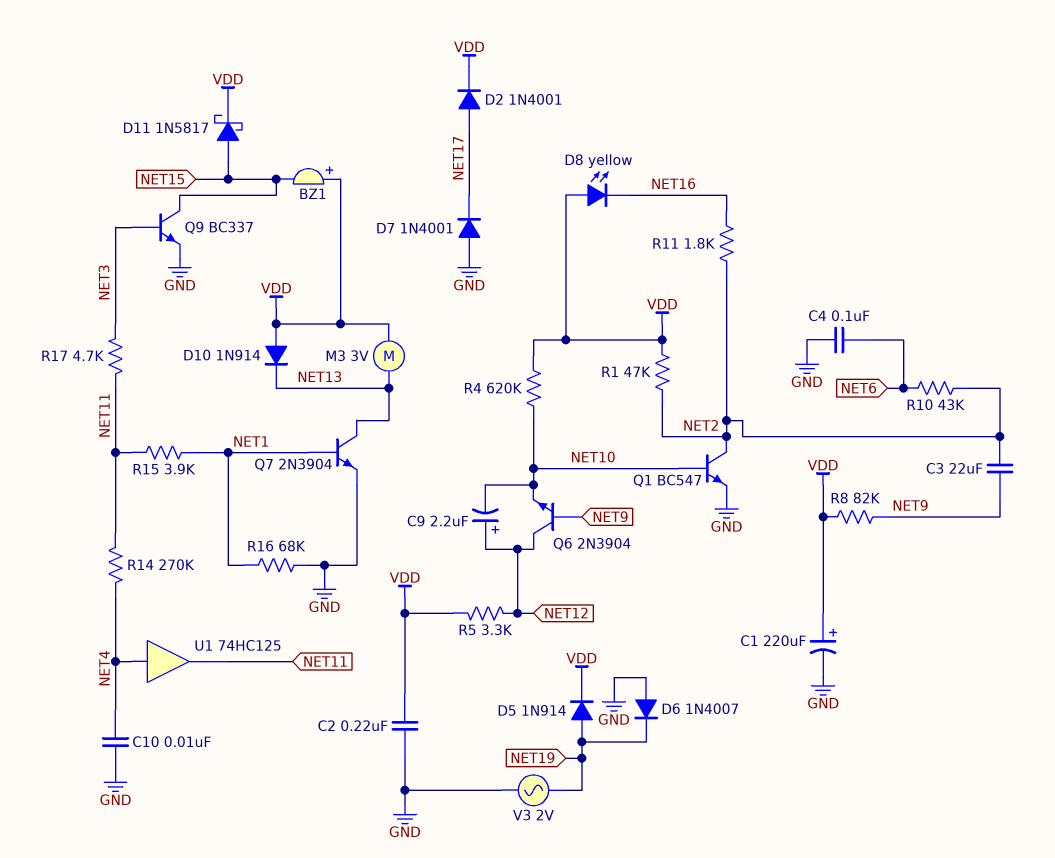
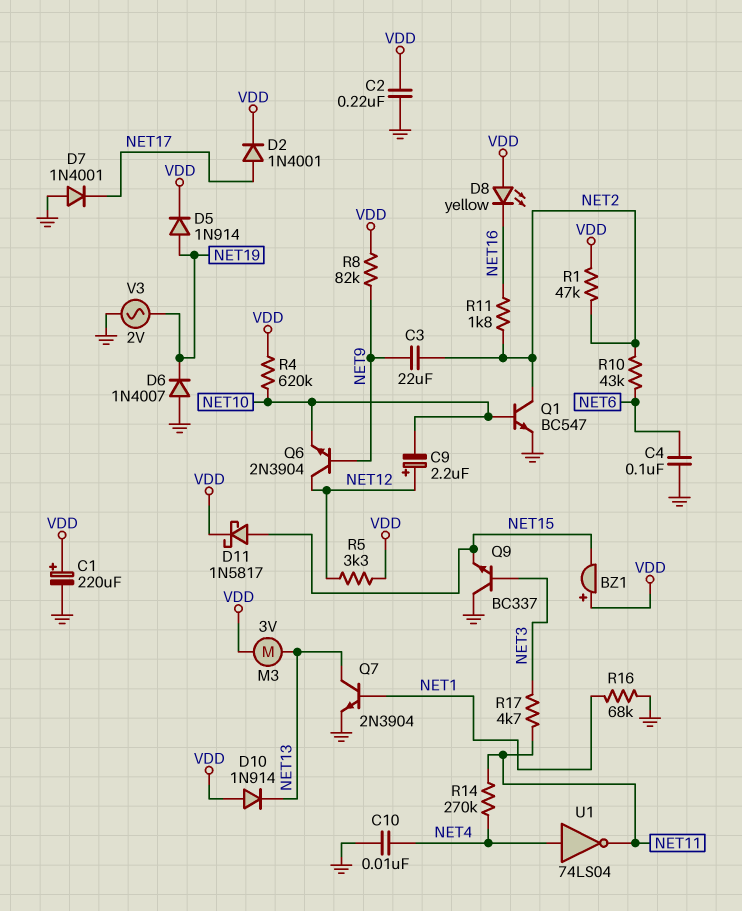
Q9: NPN BC337 (B NET3, C NET15, E GND) -> NPN BC337 (B NET3, C GND, E NET15)
R15: 3.9k (NET1, NET11) -> none
U1: buffer 74HC125 (in NET4, out NET11) -> NOT 74LS04 (in NET4, out NET11)

